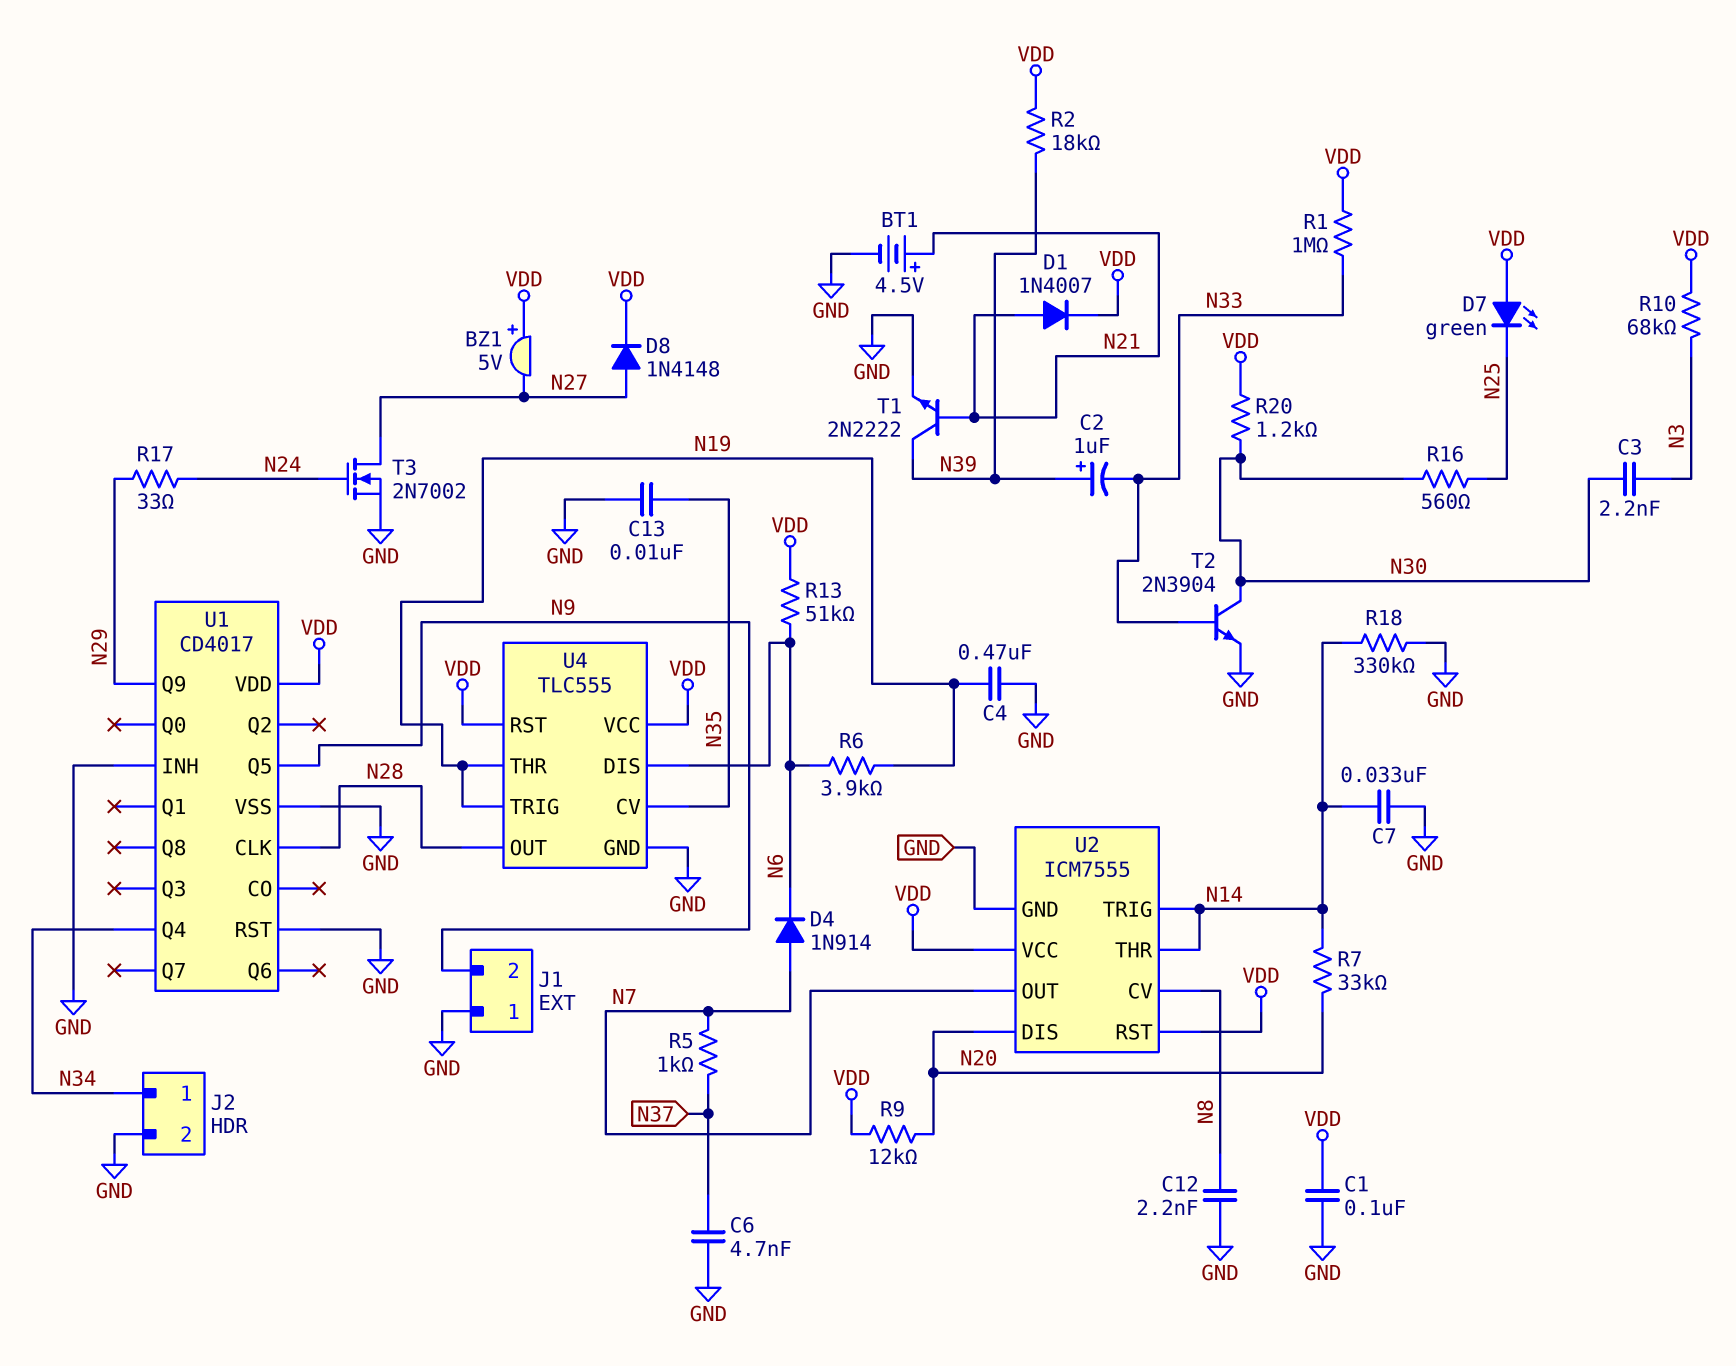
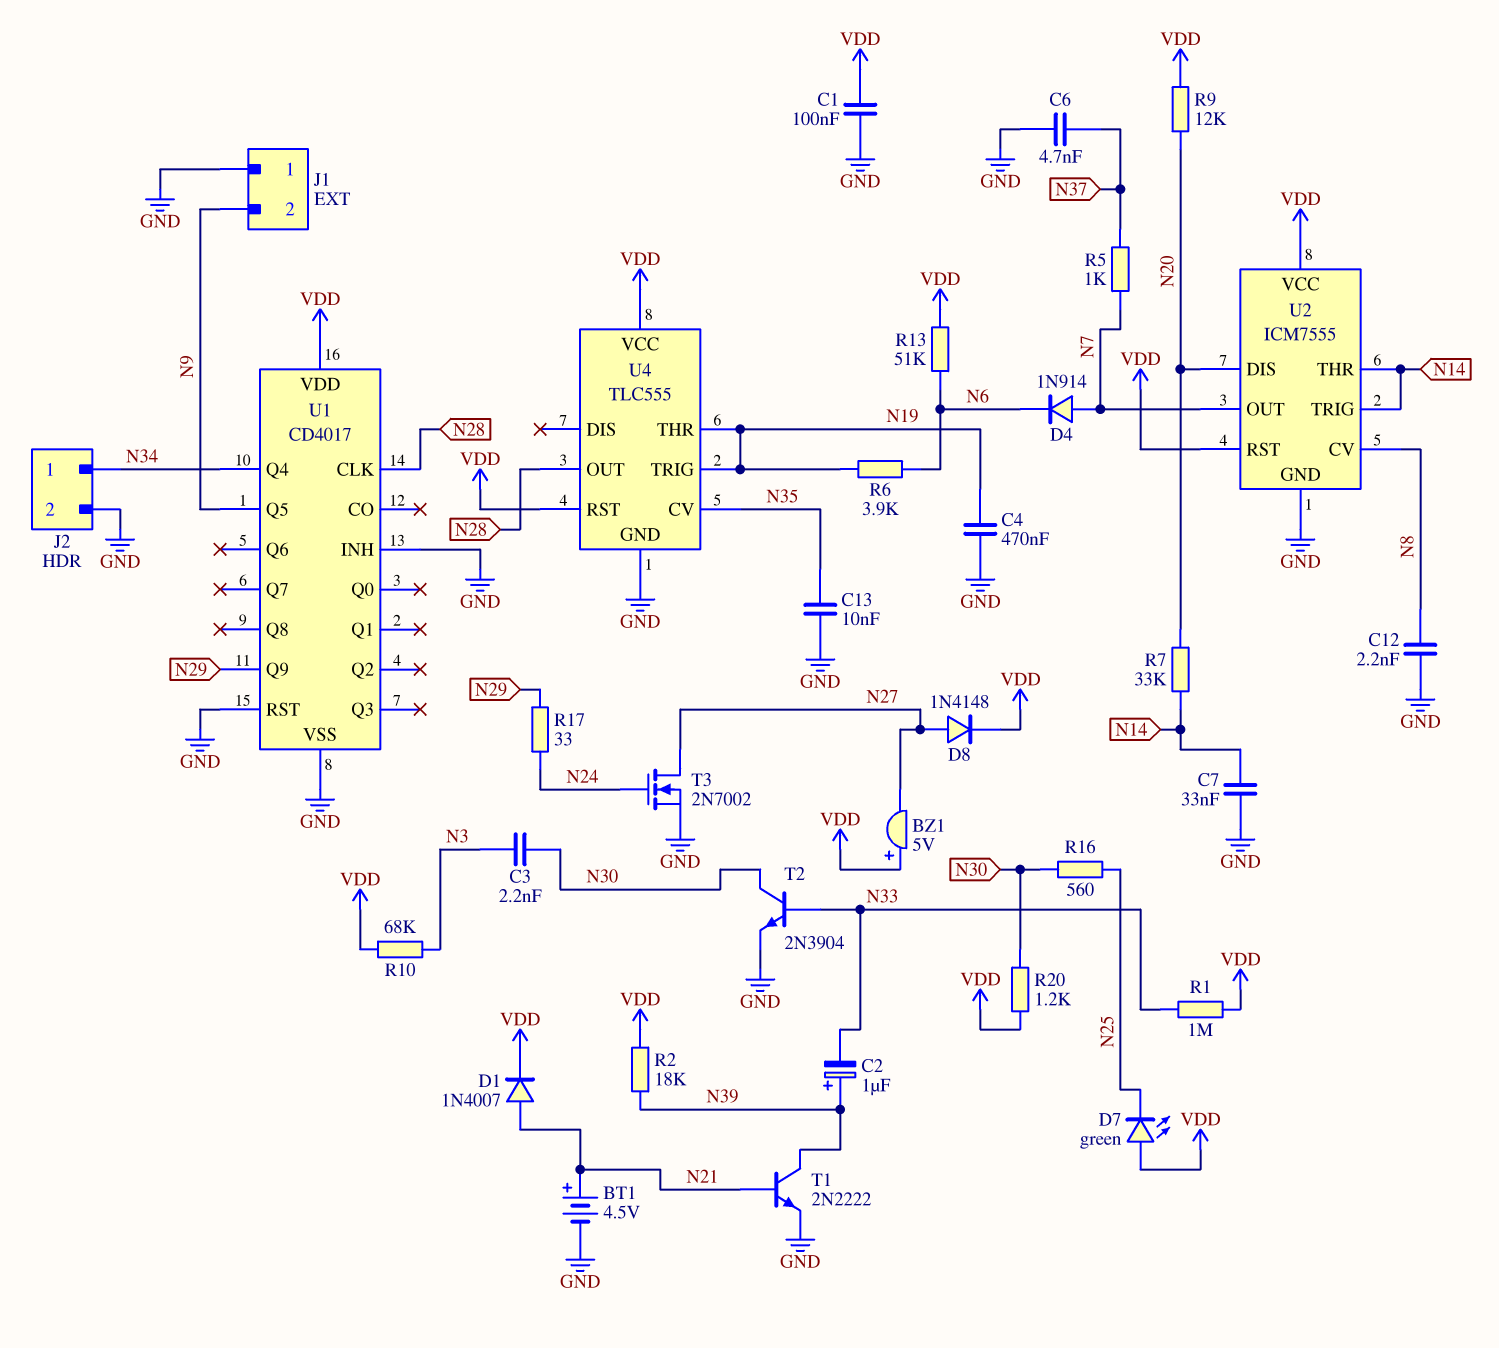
R18: 330k (GND, N14) -> none
U4 pin DIS: N6 -> none

